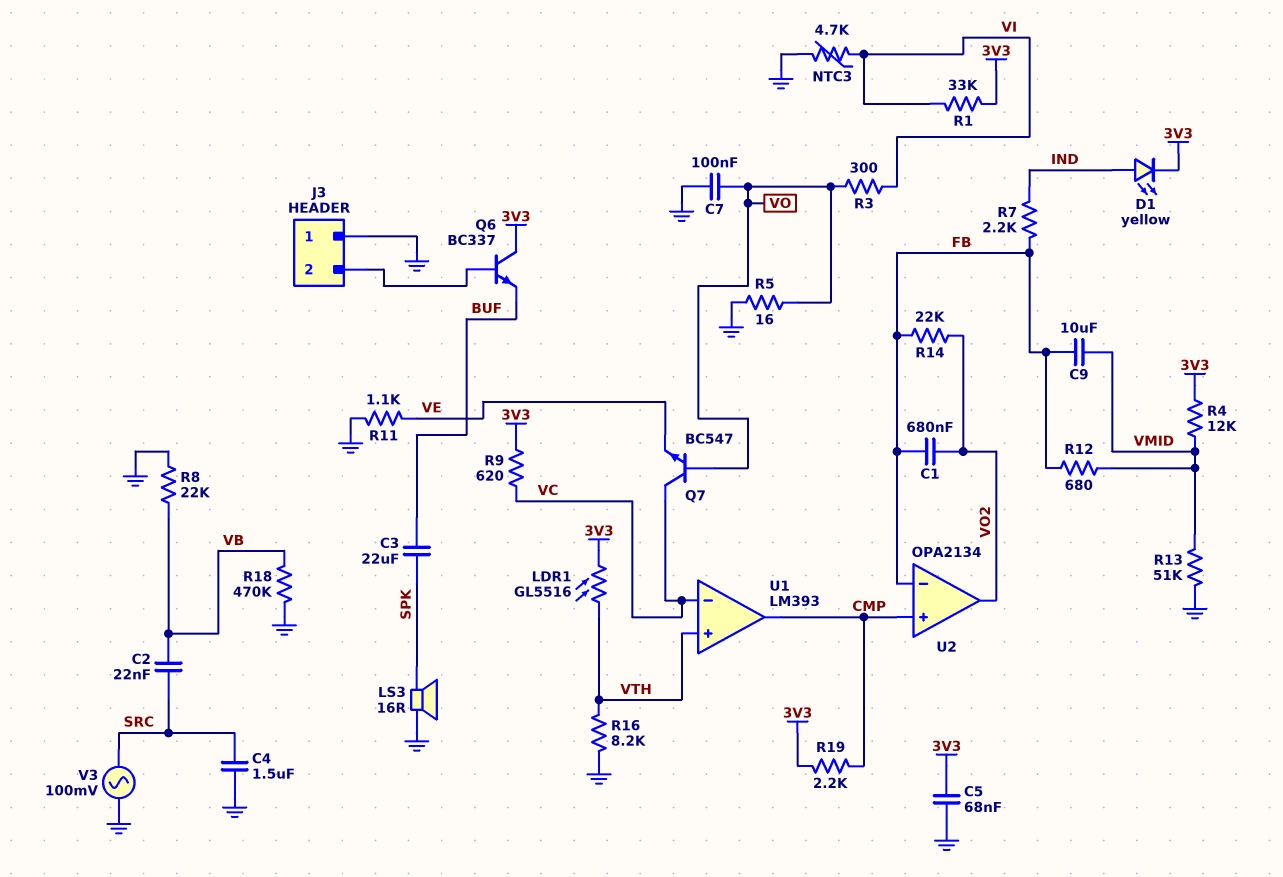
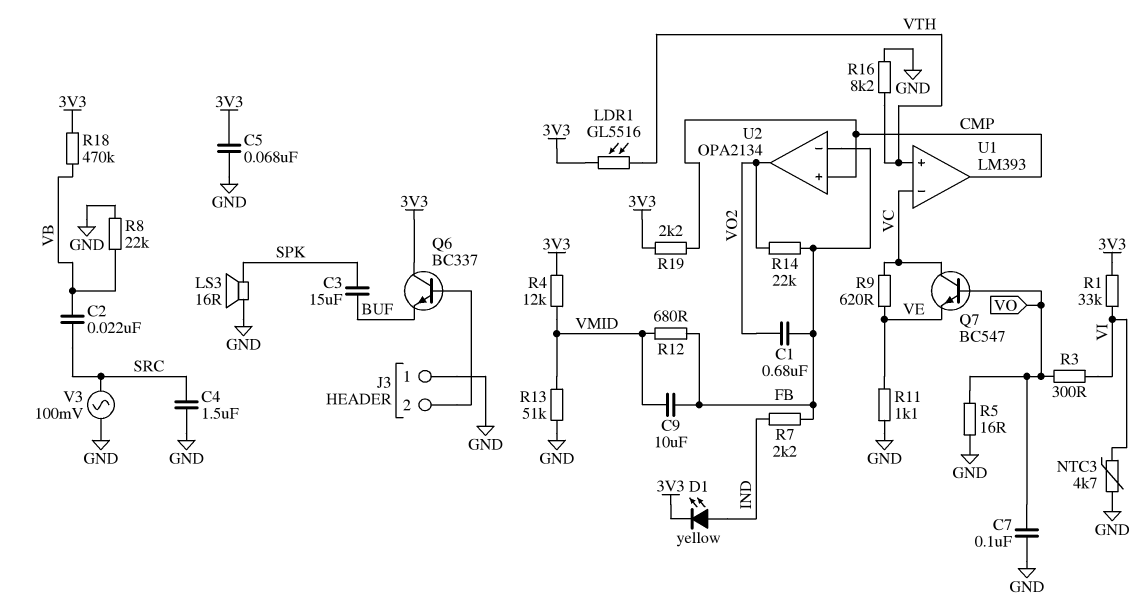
C3: 22uF (BUF, SPK) -> 15uF (BUF, SPK)
R9: 620 (3V3, VC) -> 620 (VC, VE)
R18: 470k (GND, VB) -> 470k (3V3, VB)

